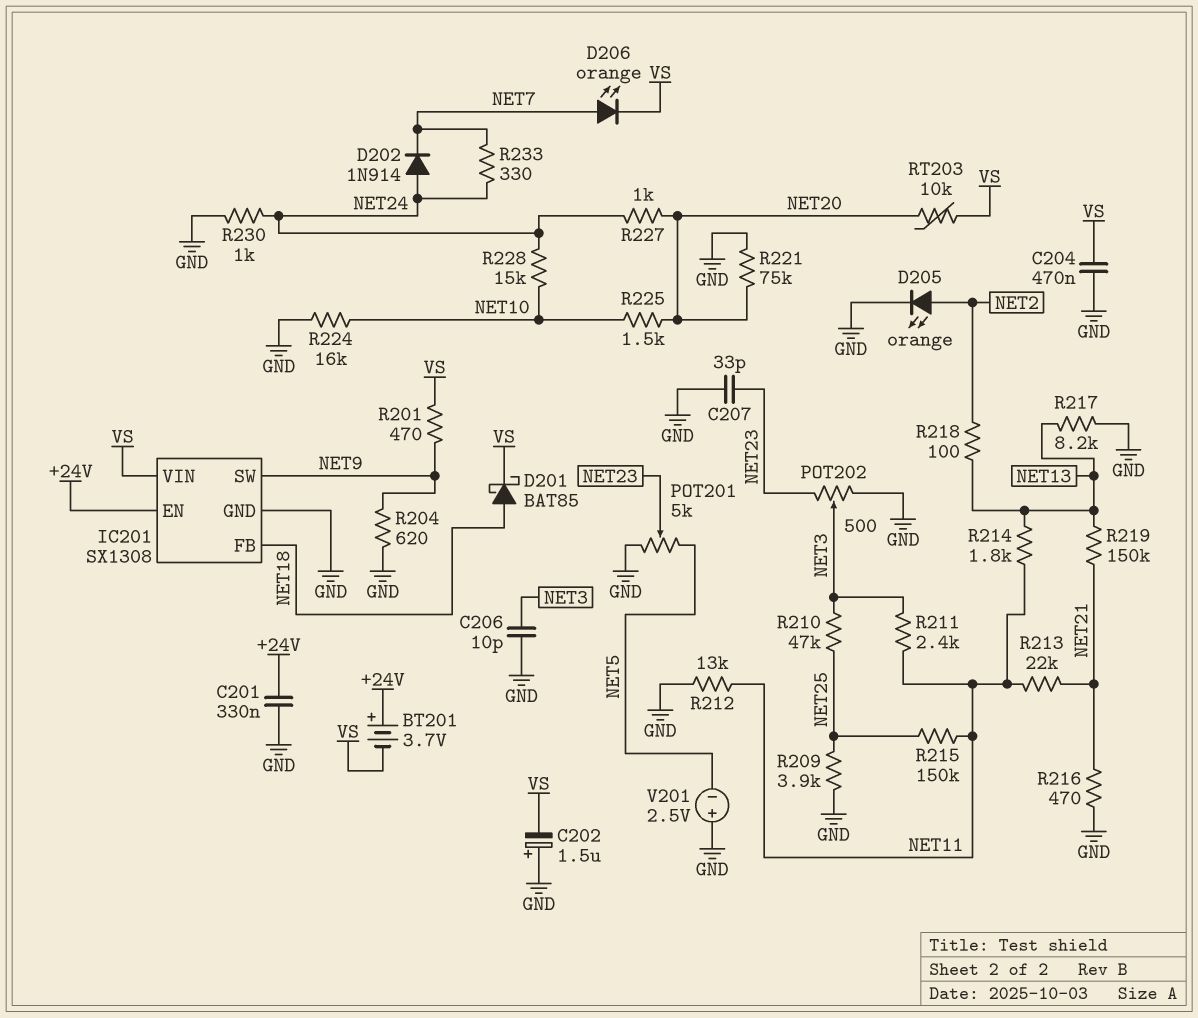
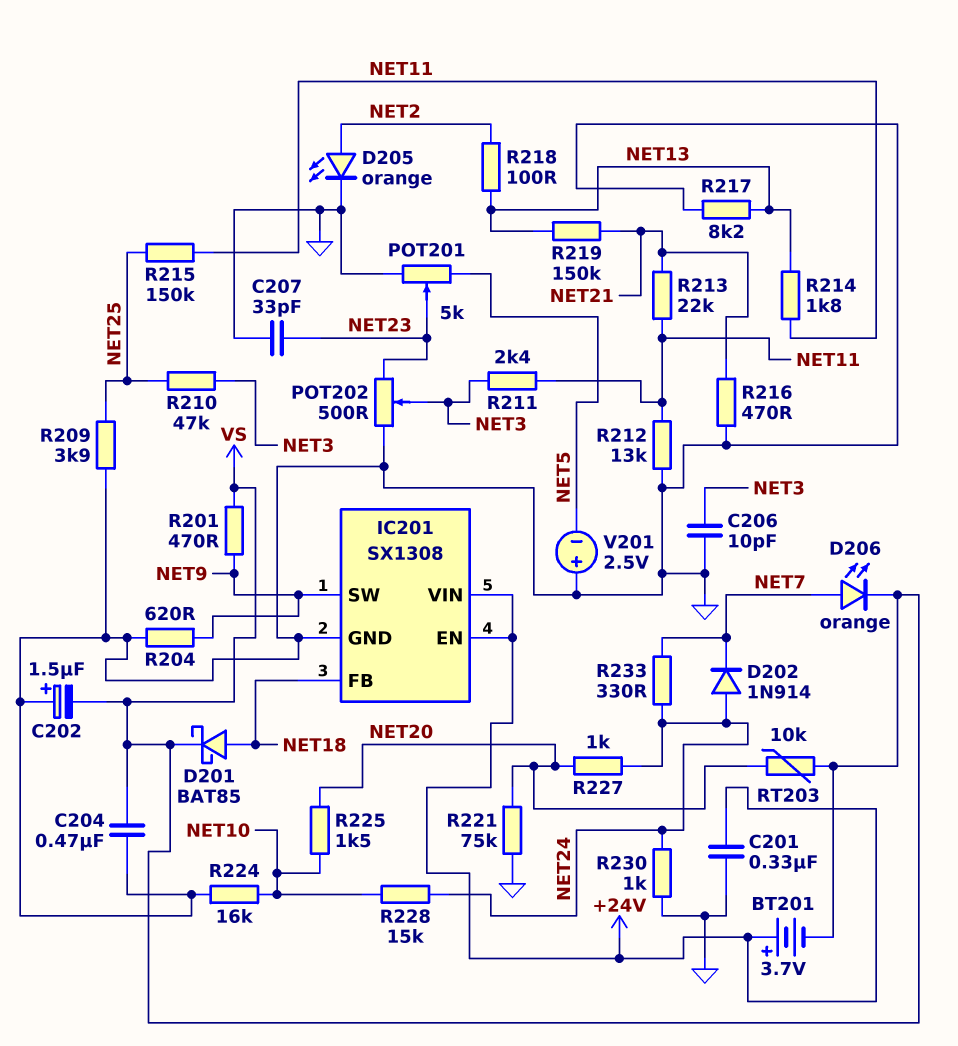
IC201 pin VIN: VS -> +24V

